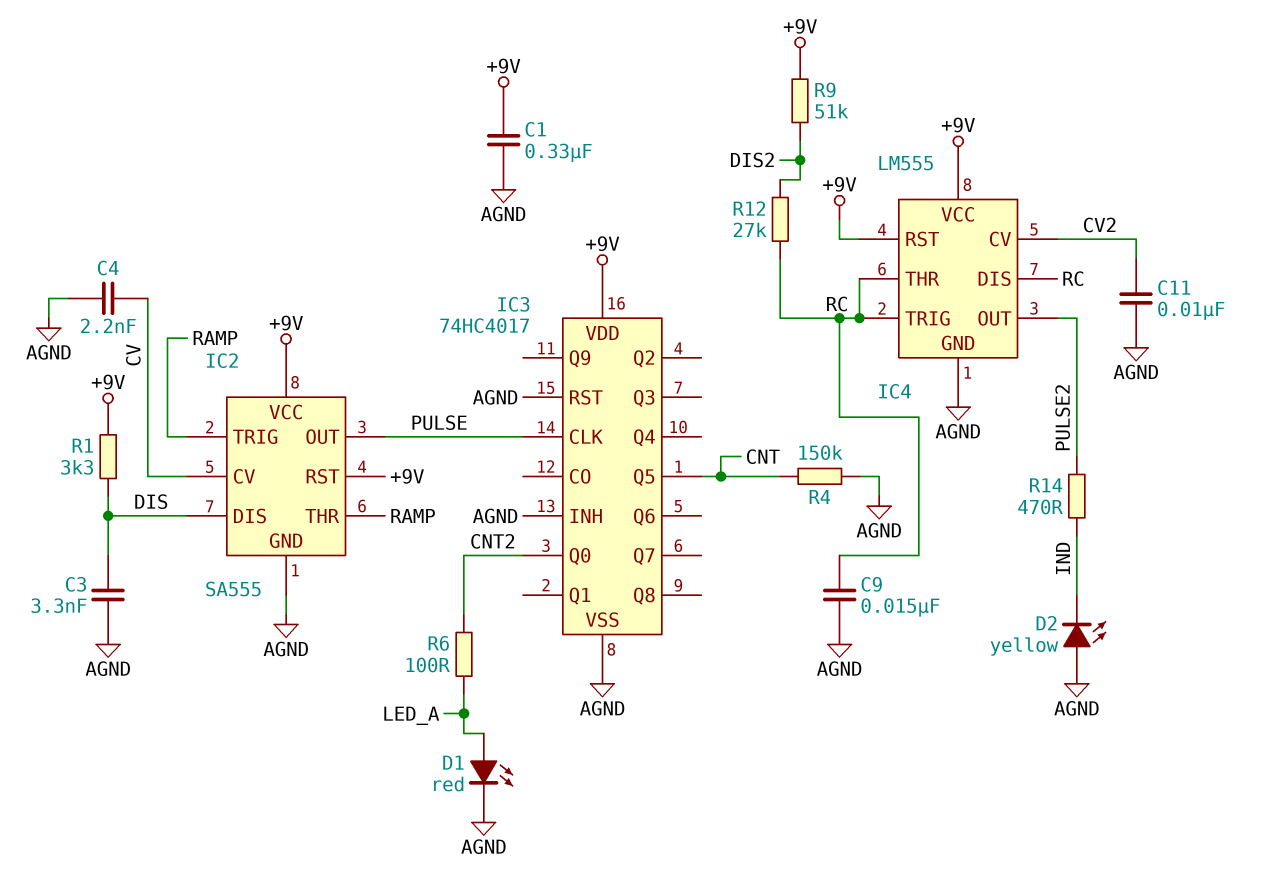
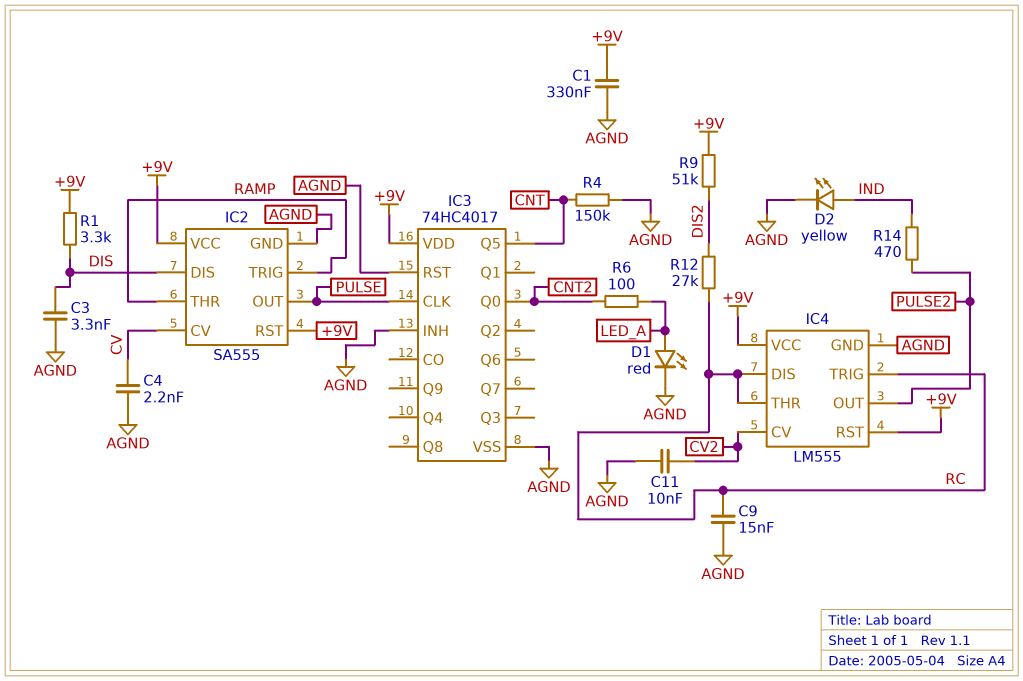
D2: LED yellow (A AGND, K IND) -> LED yellow (A IND, K AGND)

